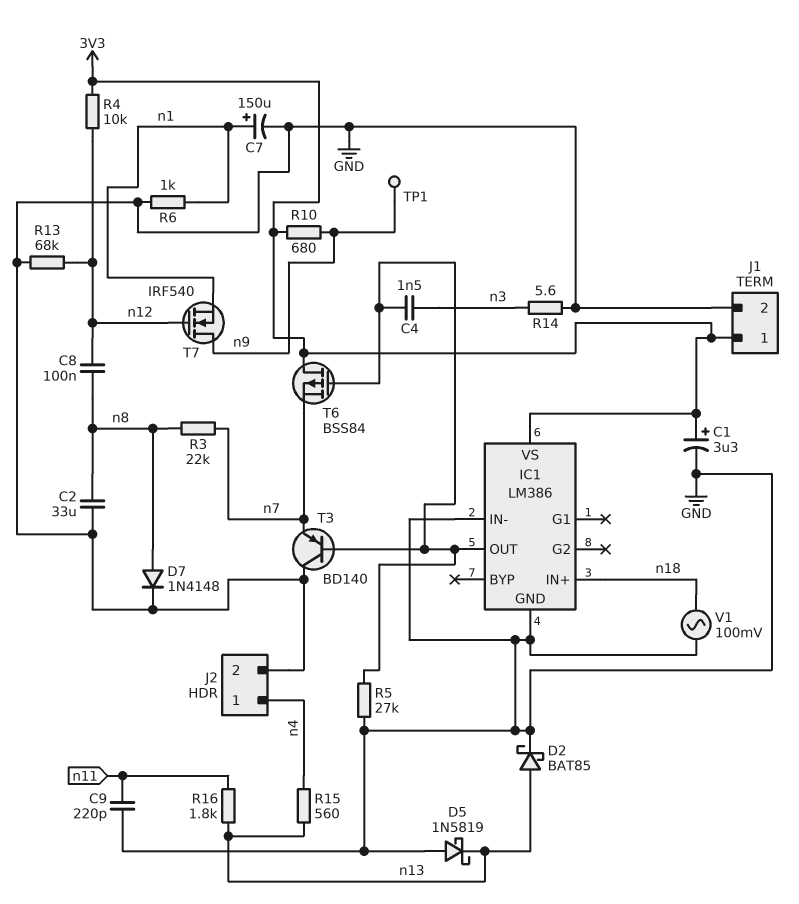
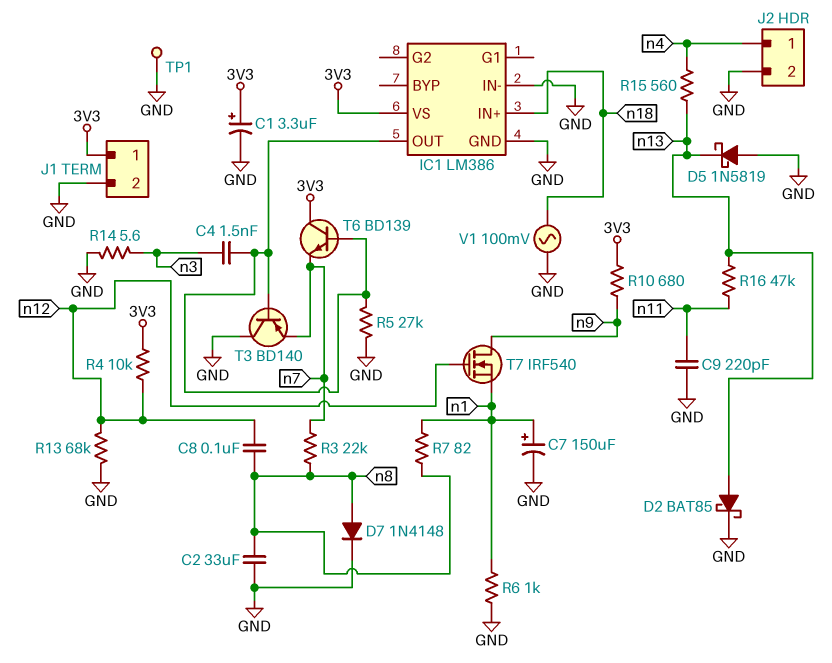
R7: none -> 82 (n1, n8)
R16: 1.8k (n11, n13) -> 47k (n11, n13)
T6: PMOS BSS84 (G IC1/OUT, D 3V3, S n7) -> NPN BD139 (B IC1/OUT, C 3V3, E n7)
TP1: test point (n9) -> test point (GND)

